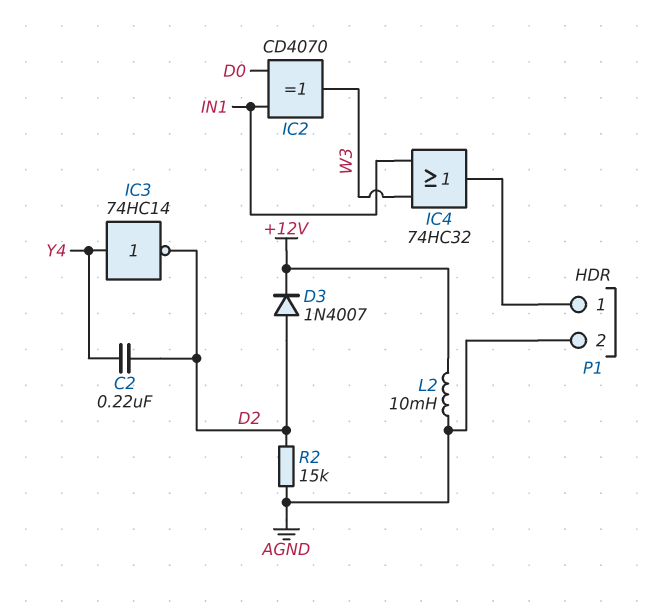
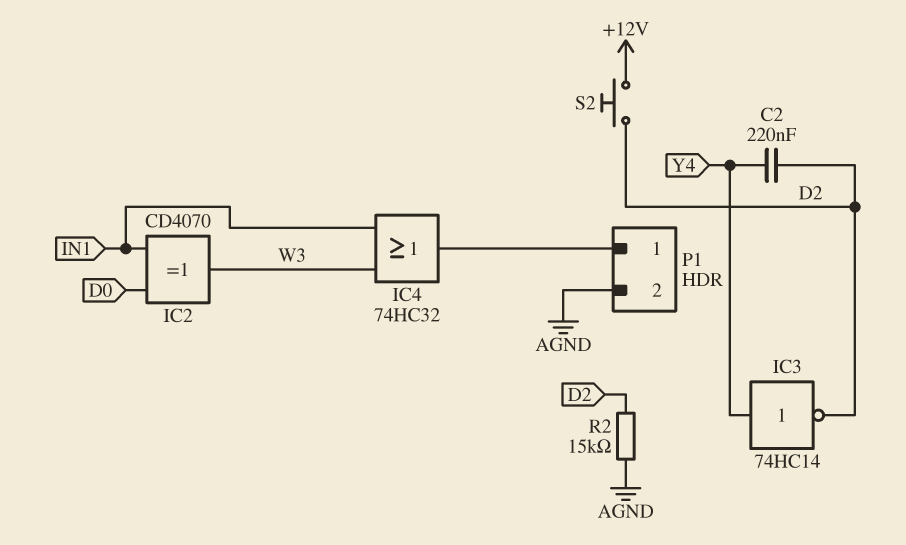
D3: diode 1N4007 (A D2, K +12V) -> none
L2: 10mH (+12V, AGND) -> none
S2: none -> button (+12V, D2)

